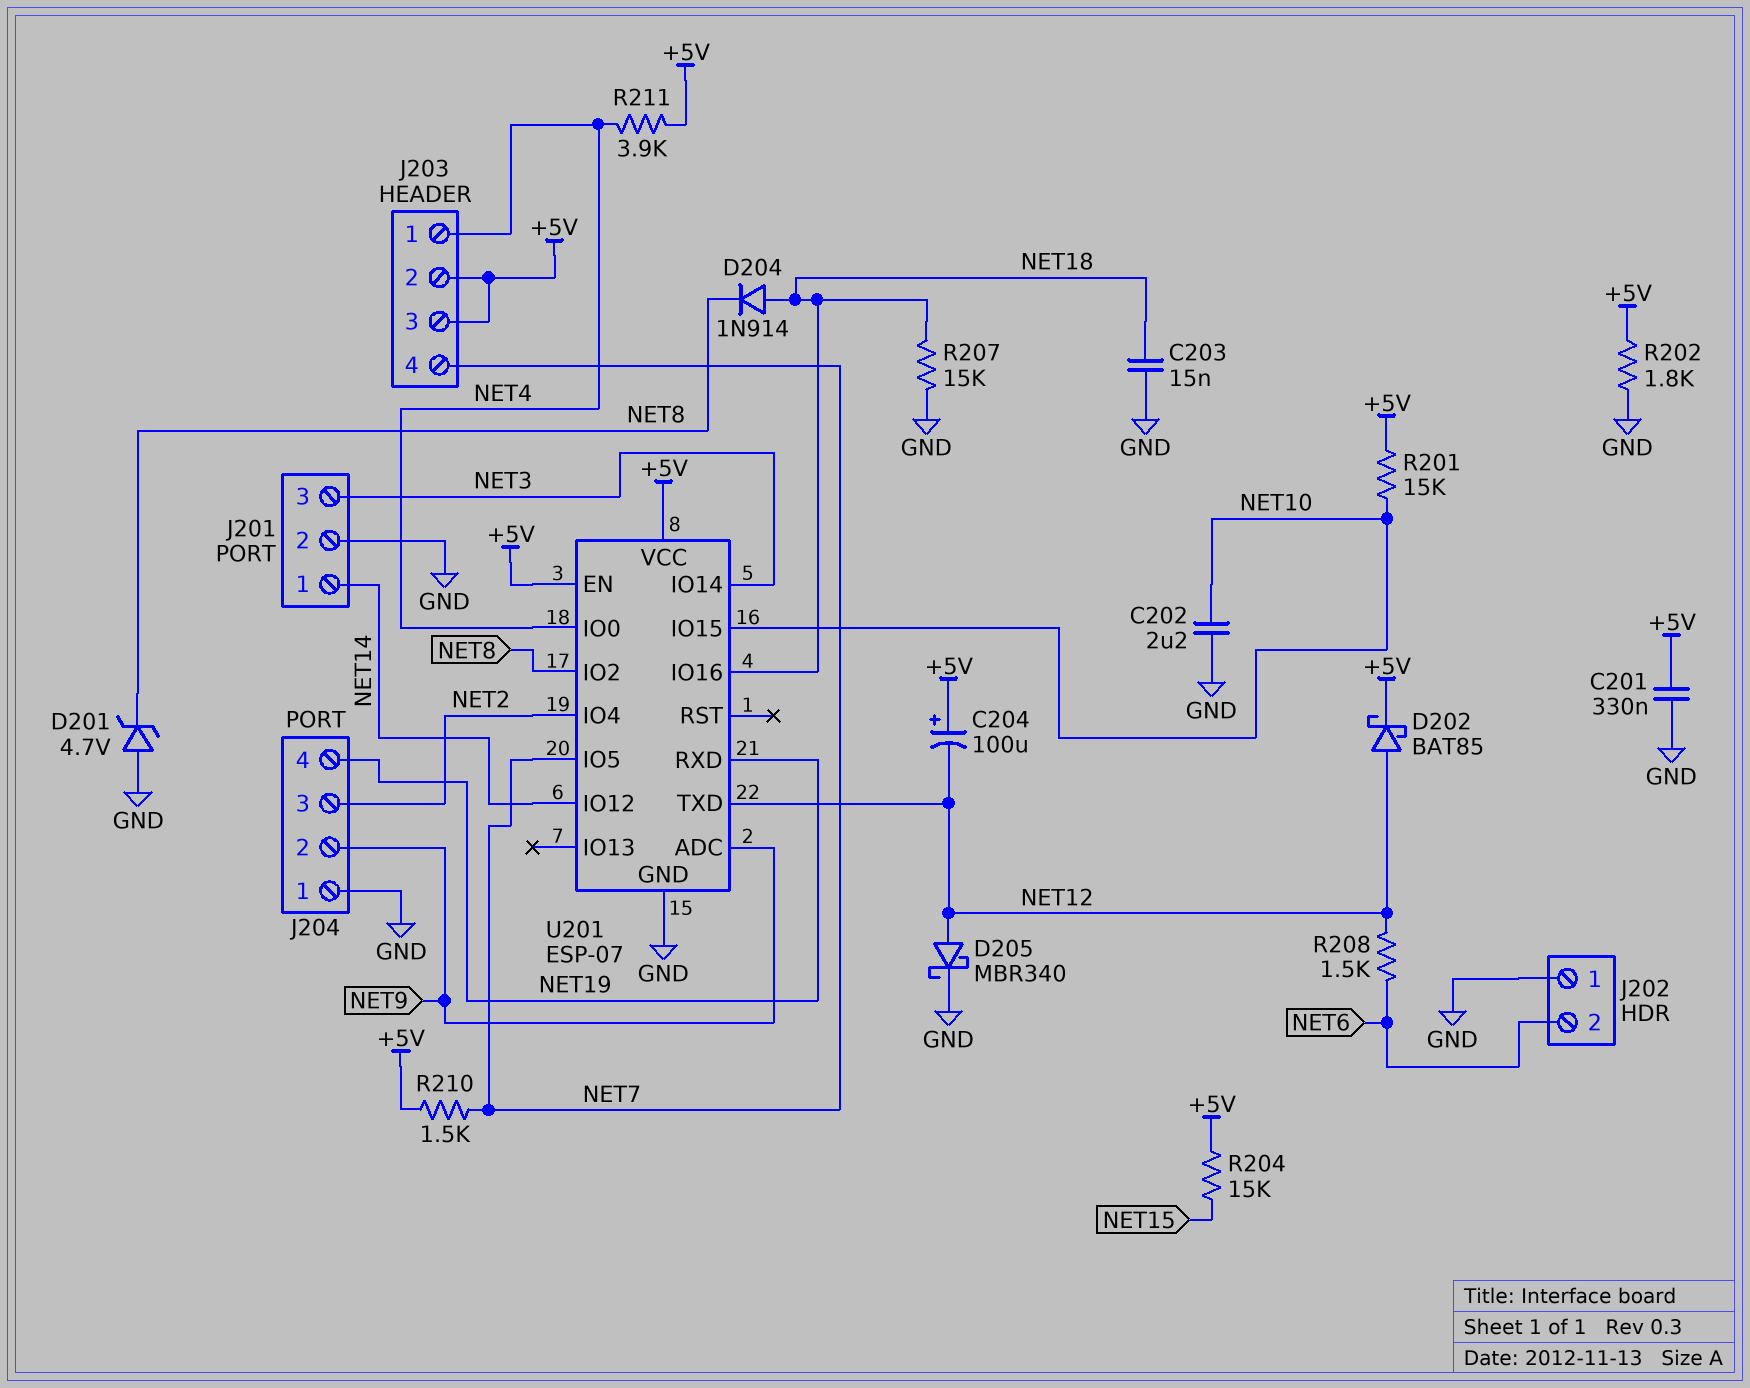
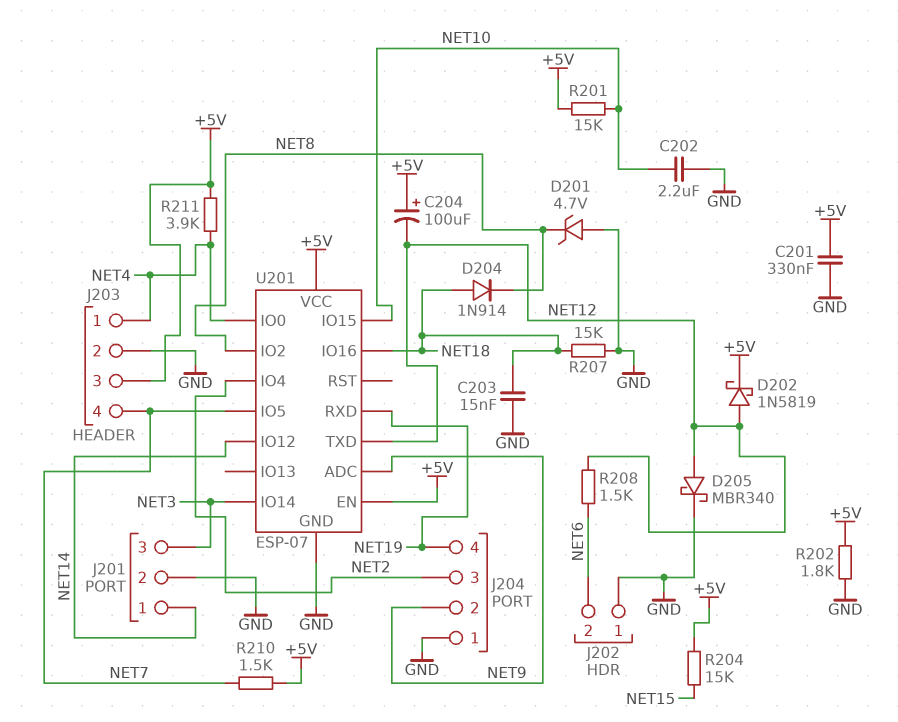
D202: schottky BAT85 (A NET12, K +5V) -> schottky 1N5819 (A NET12, K +5V)
J203 pin 2: +5V -> GND

